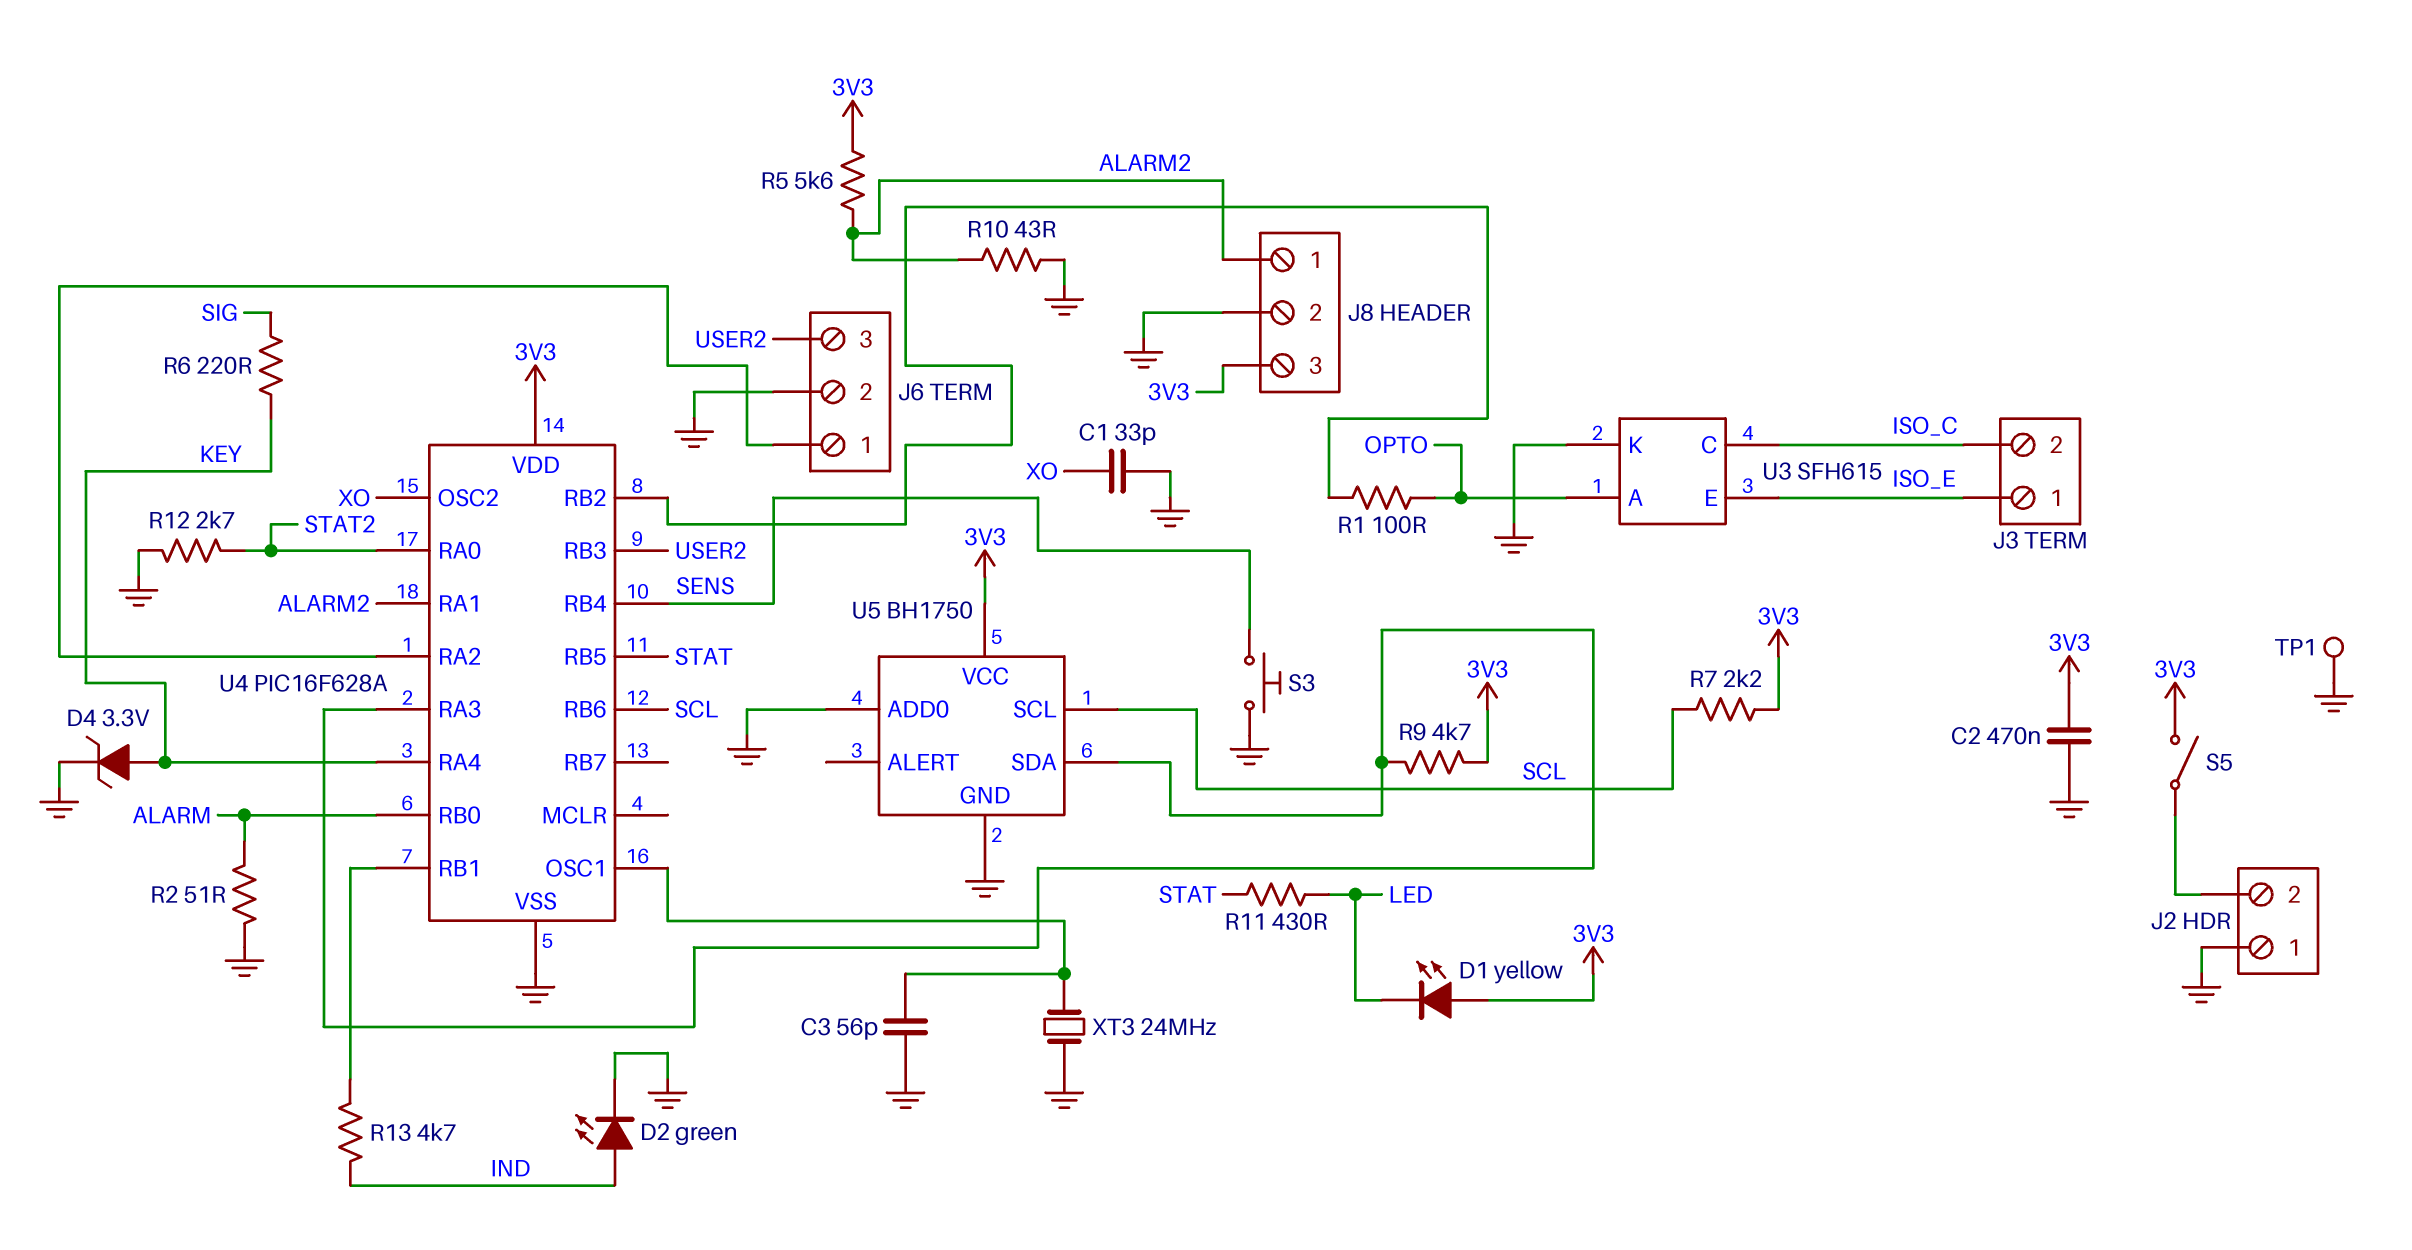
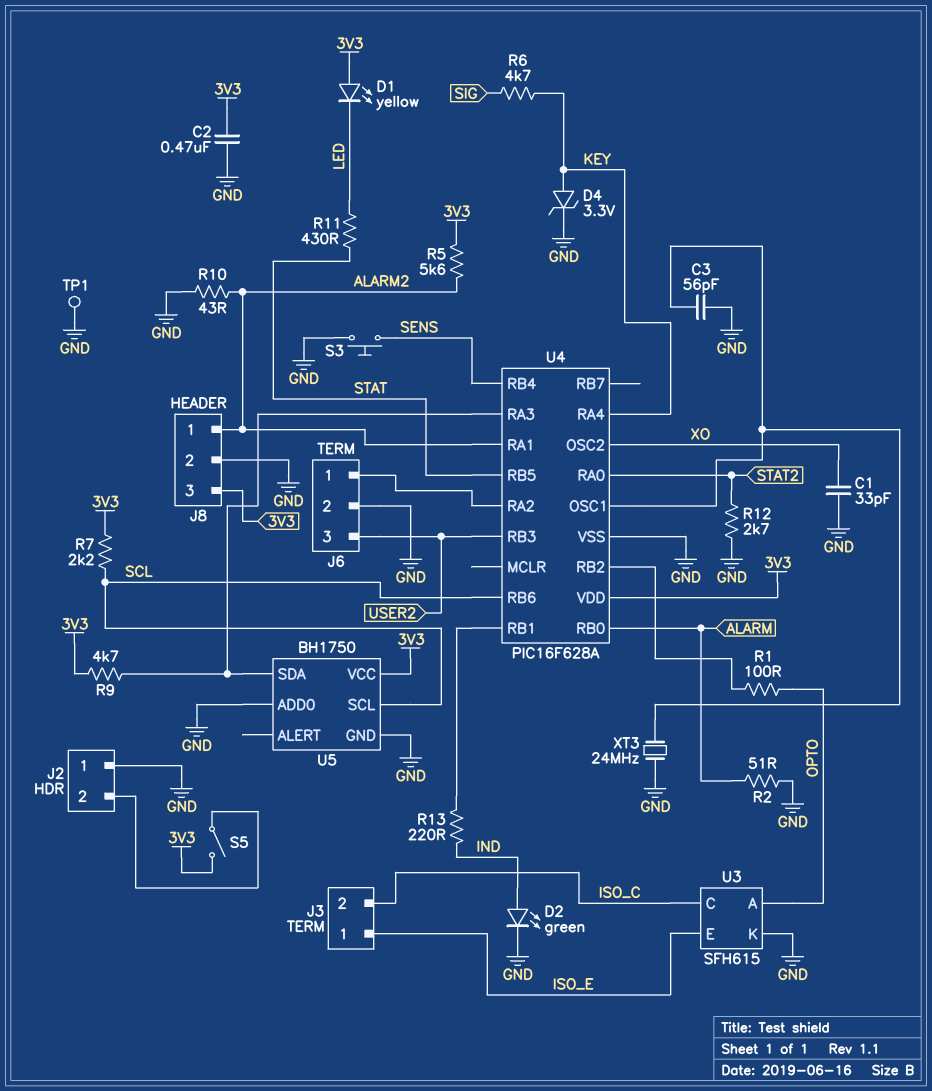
R6: 220 (KEY, SIG) -> 4.7k (KEY, SIG)
R13: 4.7k (IND, U4/RB1) -> 220 (IND, U4/RB1)

